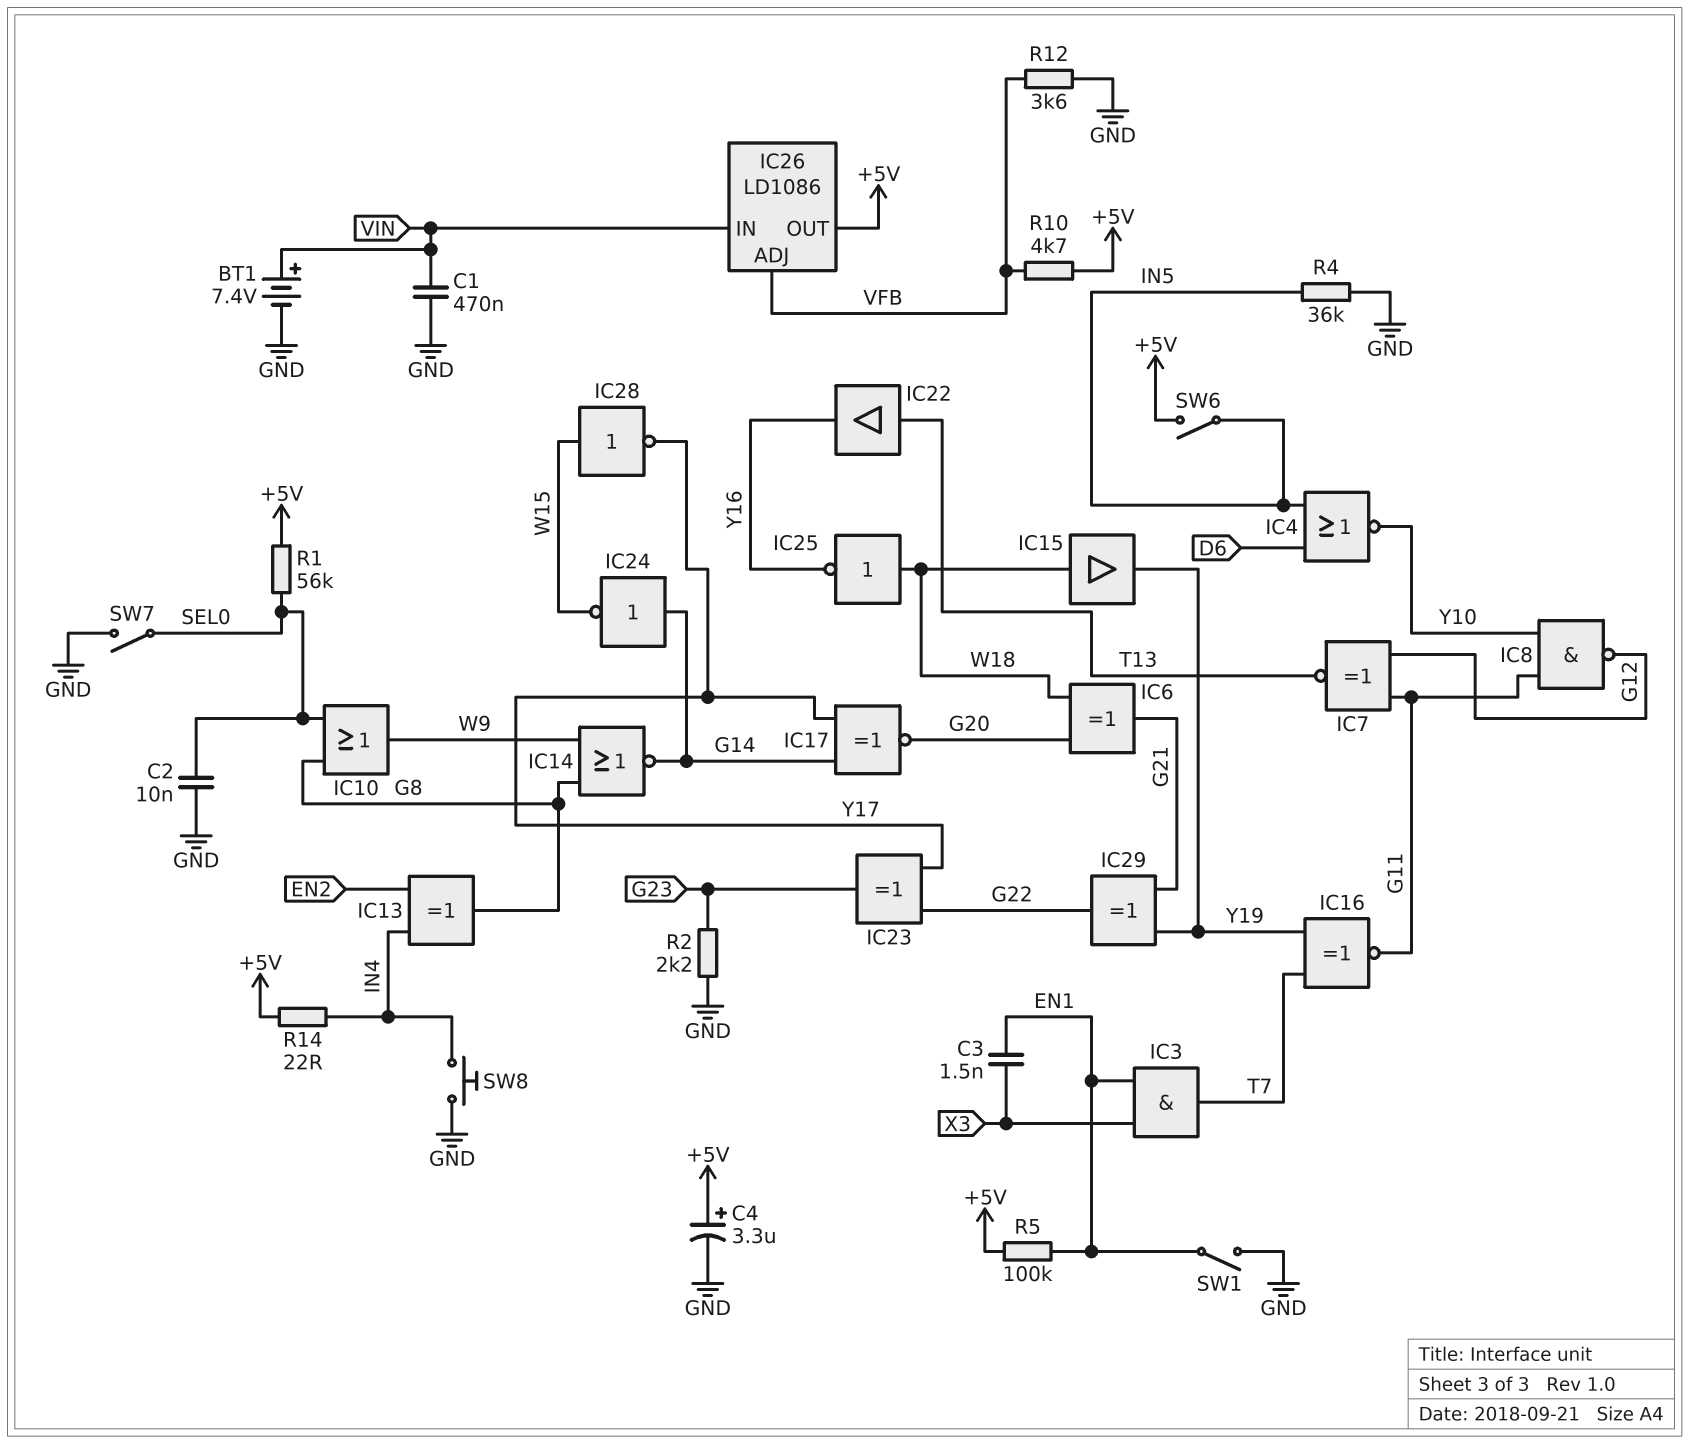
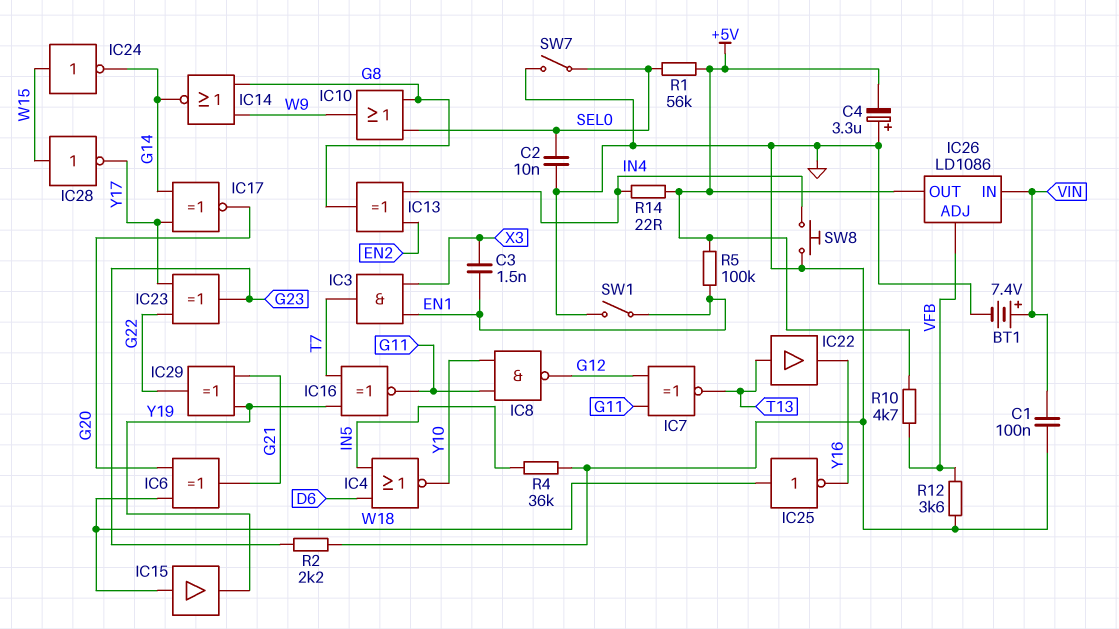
C1: 470nF (GND, VIN) -> 100nF (GND, VIN)
C4: 3.3uF (plus +5V, minus GND) -> 3.3uF (plus GND, minus +5V)
IC24: NOT (in G14, out W15) -> NOT (in W15, out G14)
SW6: switch (+5V, IN5) -> none

